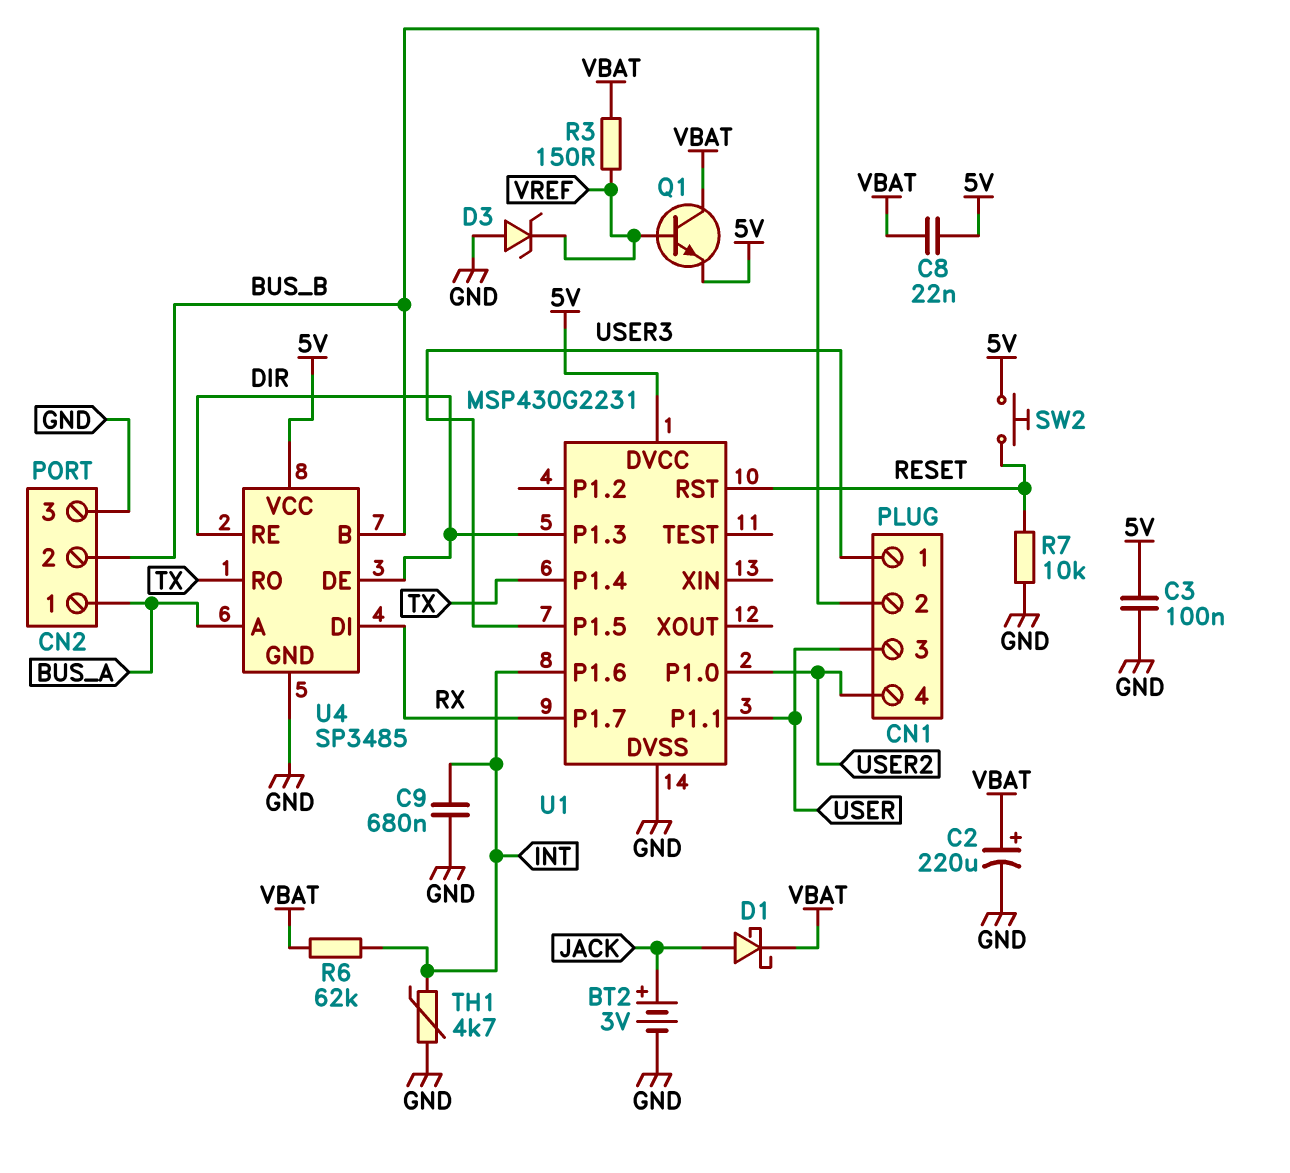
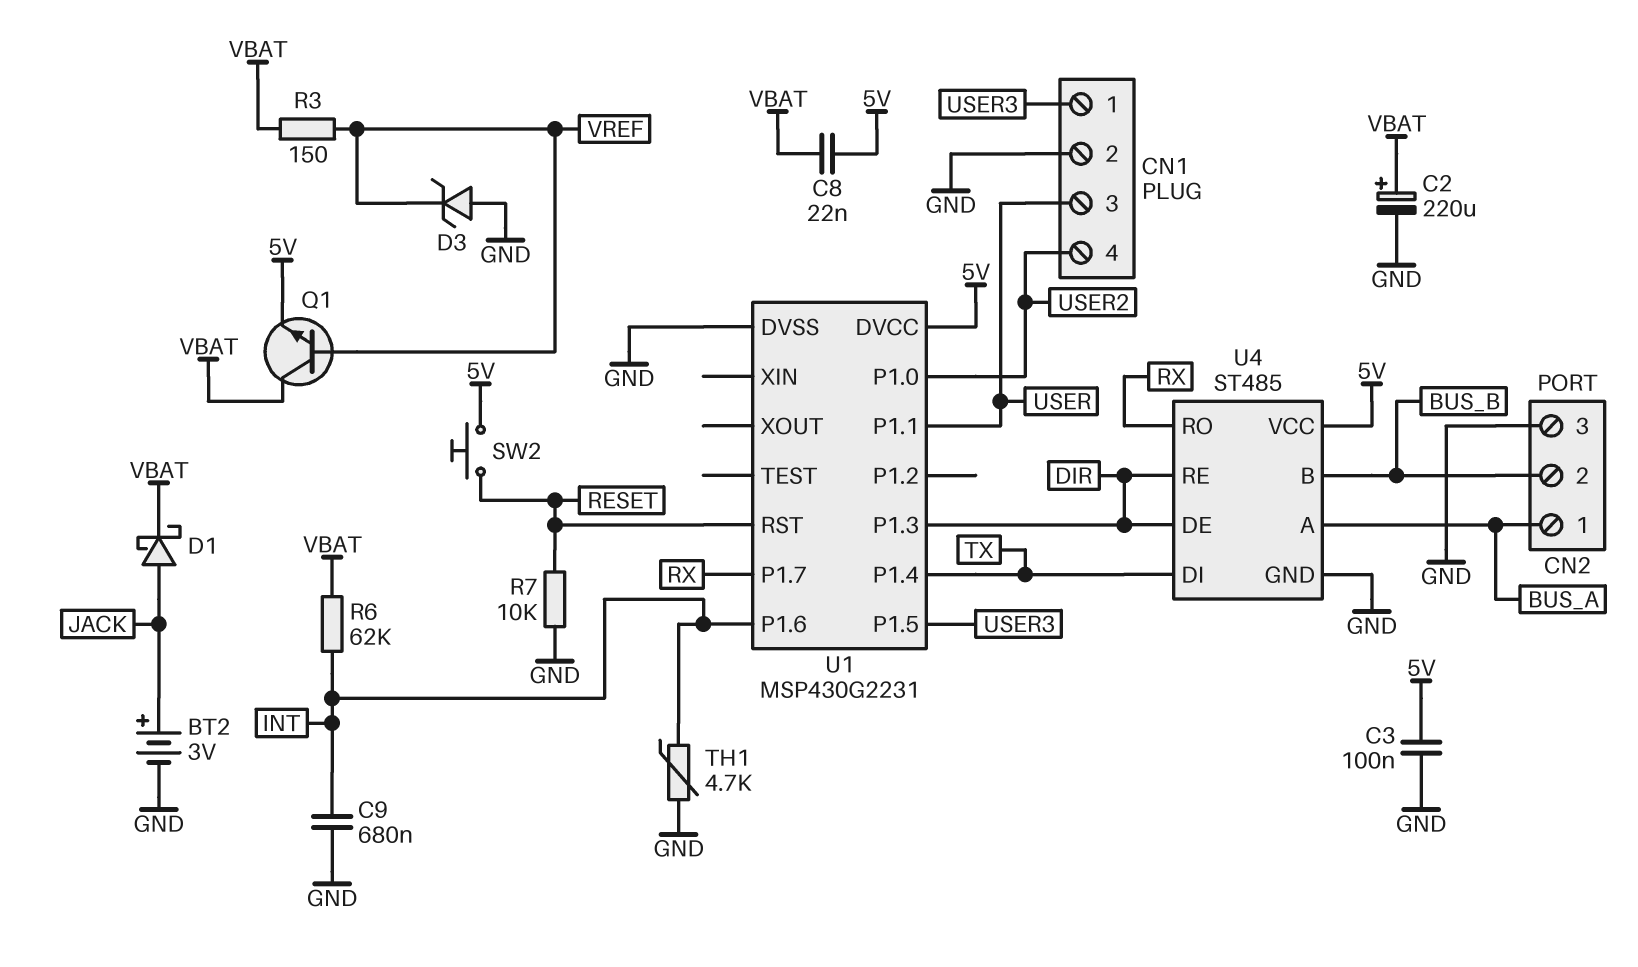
CN1 pin 2: BUS_B -> GND
U4: SP3485 -> ST485
U4 pin DI: RX -> TX
U4 pin RO: TX -> RX

